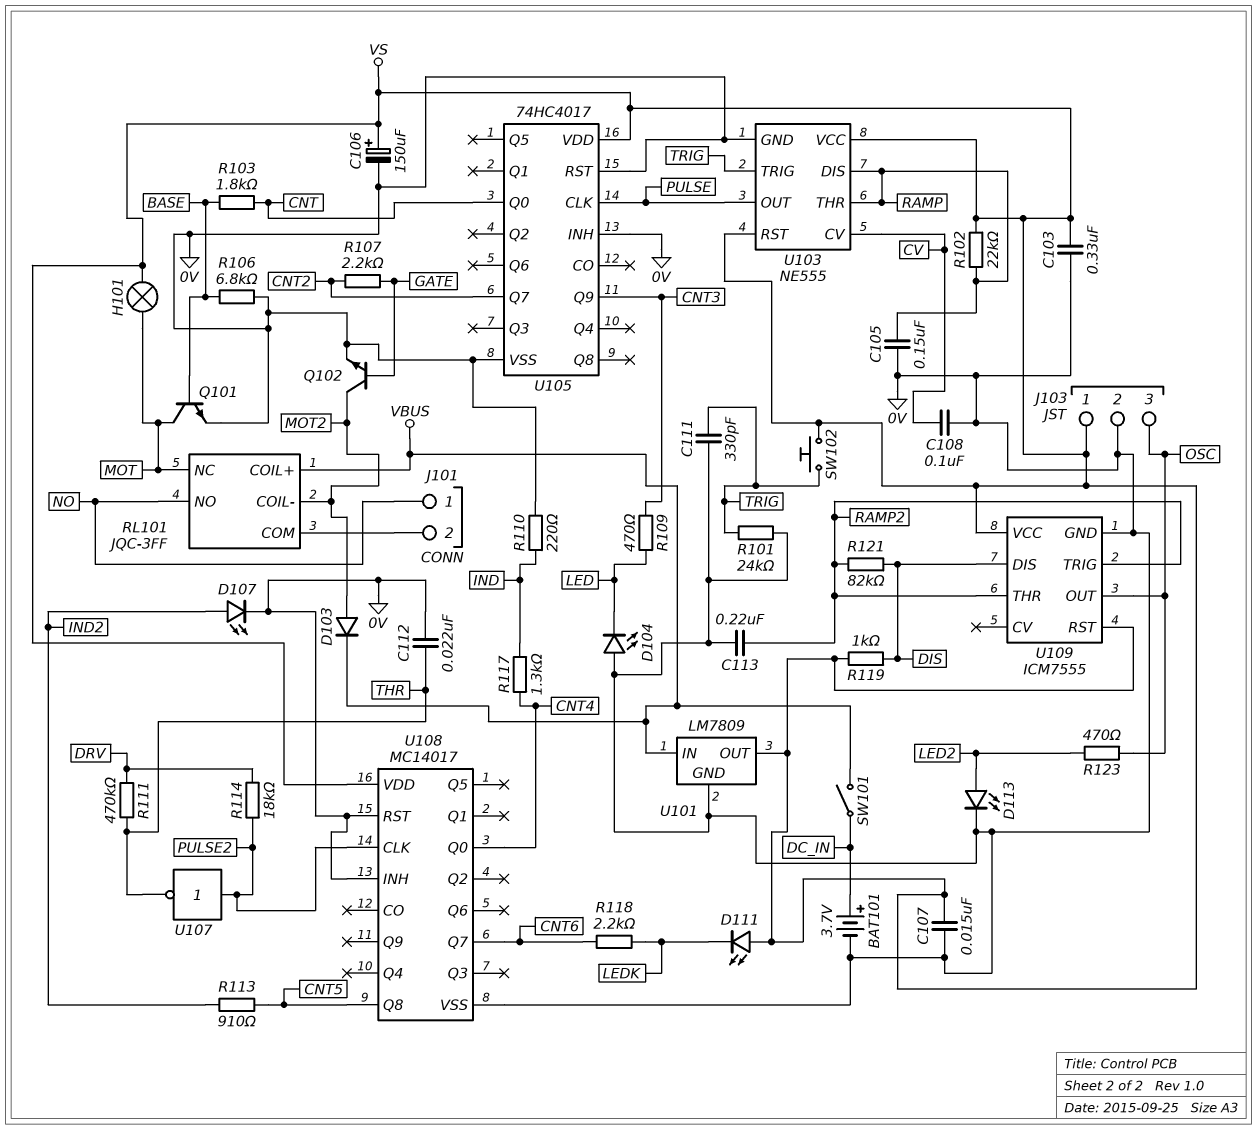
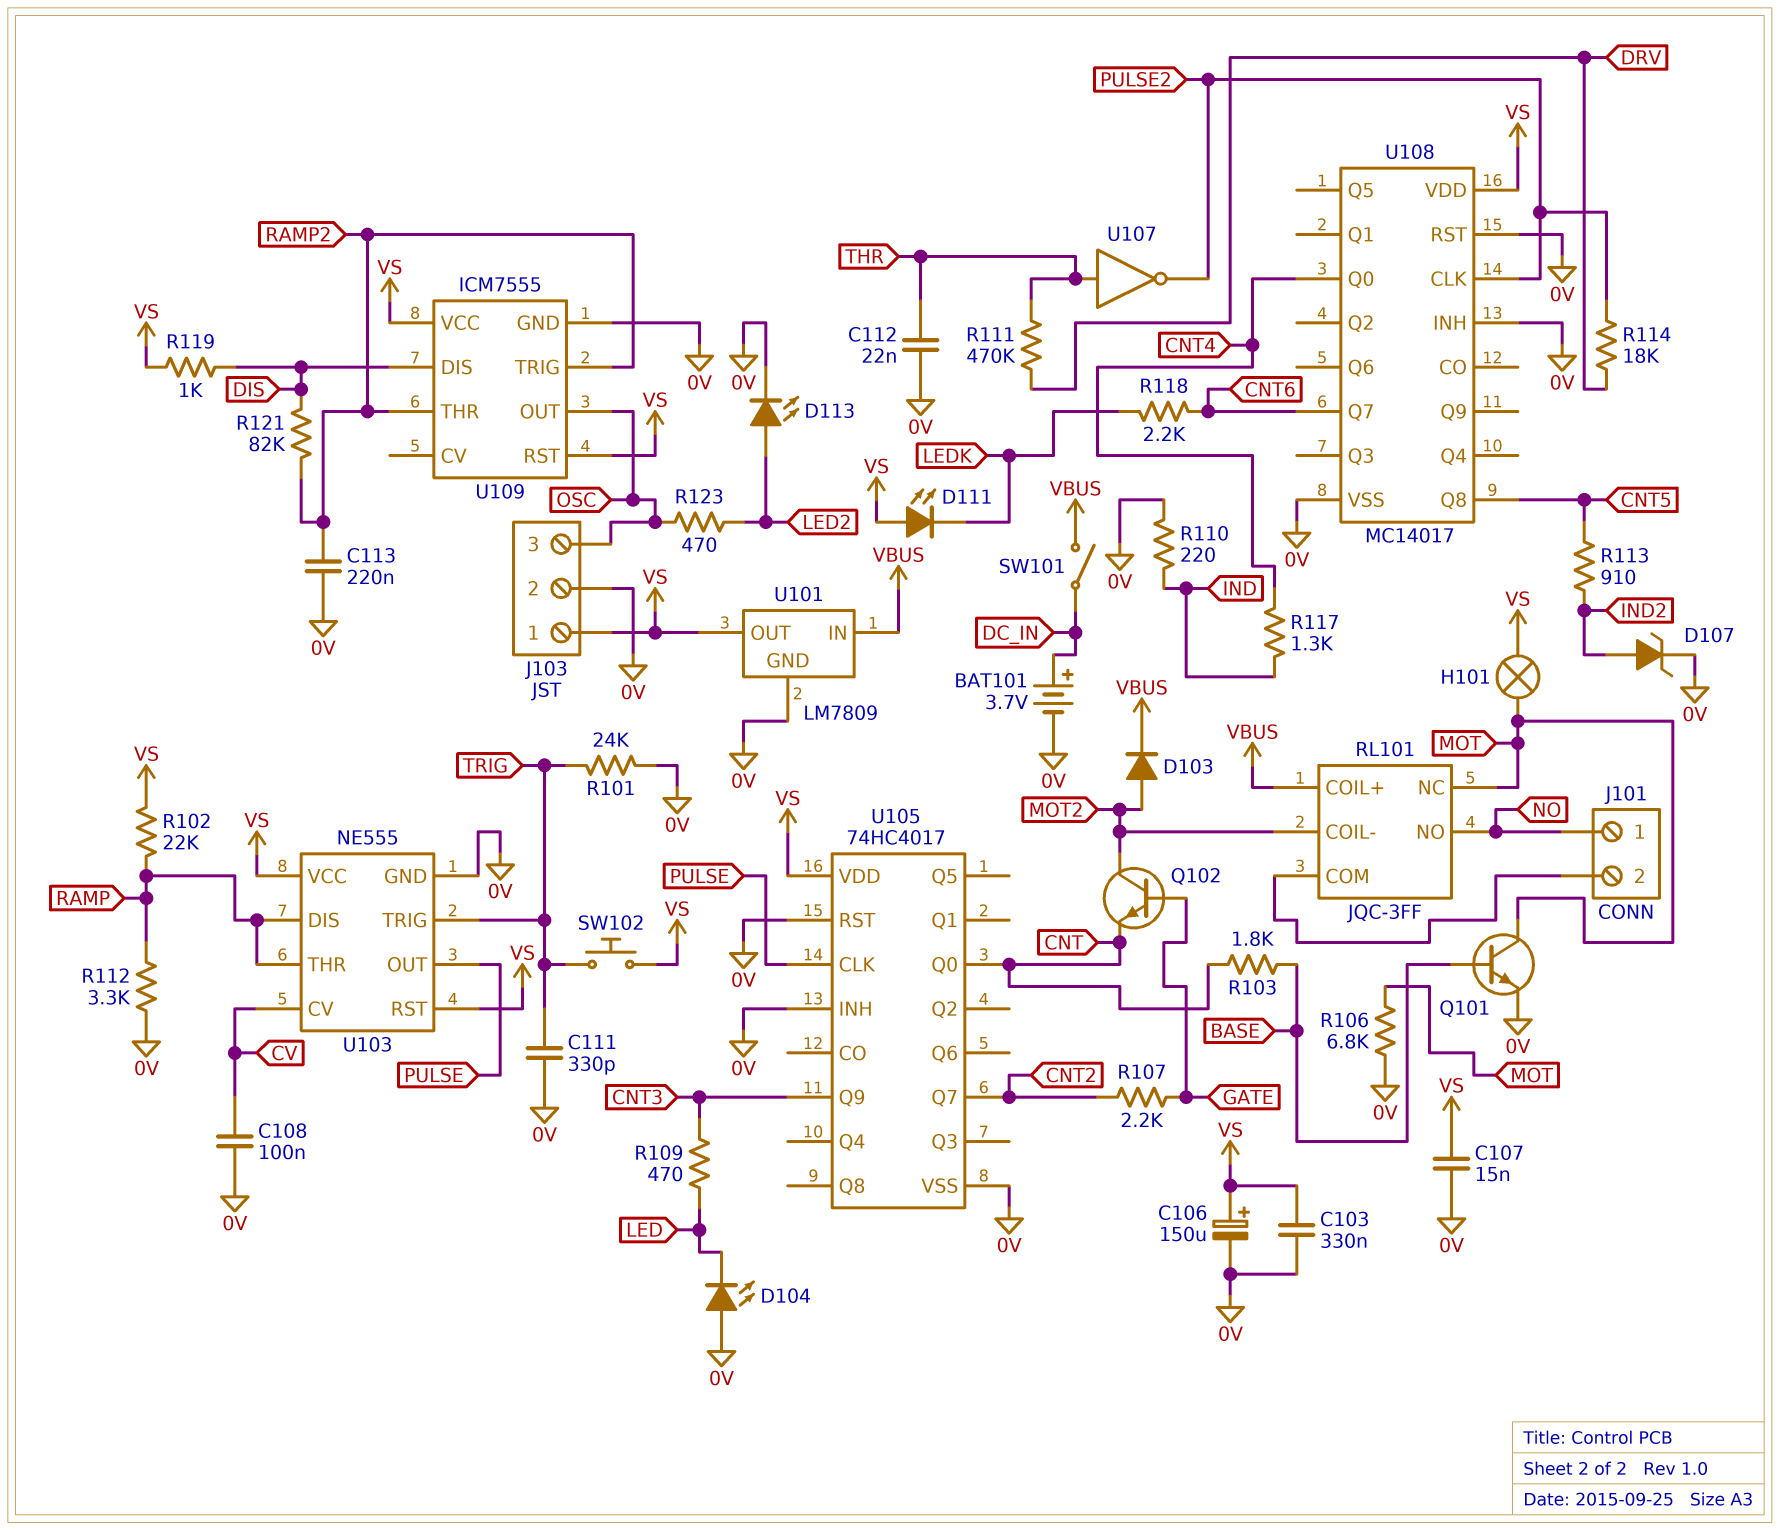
C105: 150nF (0V, RAMP) -> none
D107: LED (A IND2, K 0V) -> zener (A IND2, K 0V)
Q102: NPN (B GATE, C MOT2, E 0V) -> NPN (B GATE, C MOT2, E CNT)
R106: 6.8k (0V, BASE) -> 6.8k (0V, MOT)
R112: none -> 3.3k (0V, RAMP)
U107: NOT (in PULSE2, out THR) -> NOT (in THR, out PULSE2)

